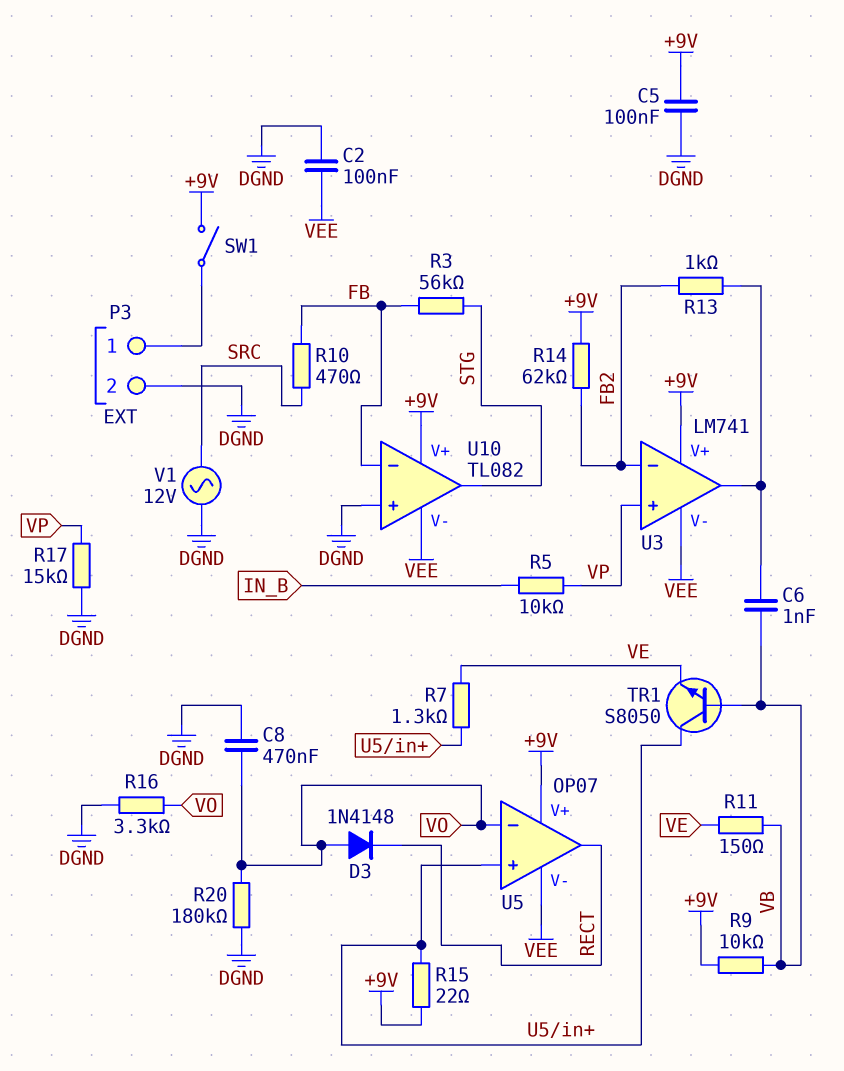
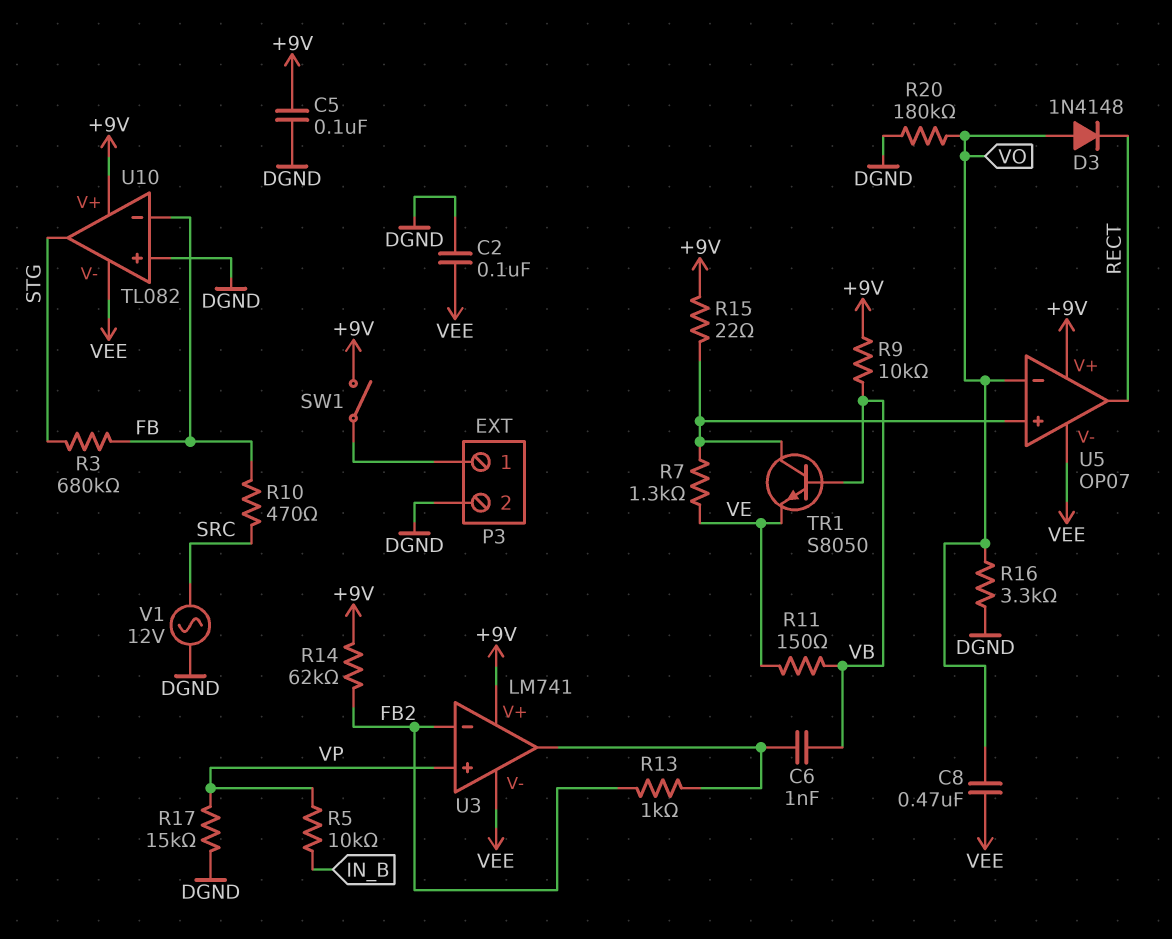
C8: 470nF (DGND, VO) -> 470nF (VEE, VO)
R3: 56k (FB, STG) -> 680k (FB, STG)

